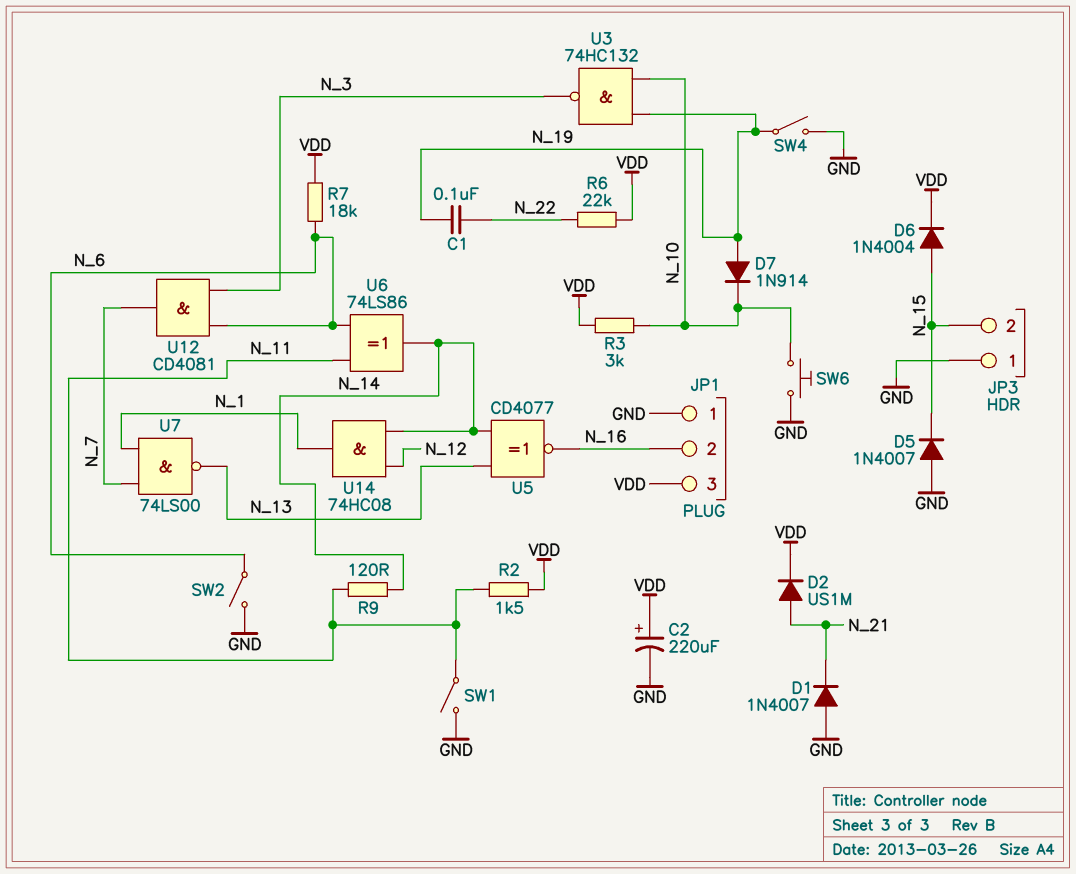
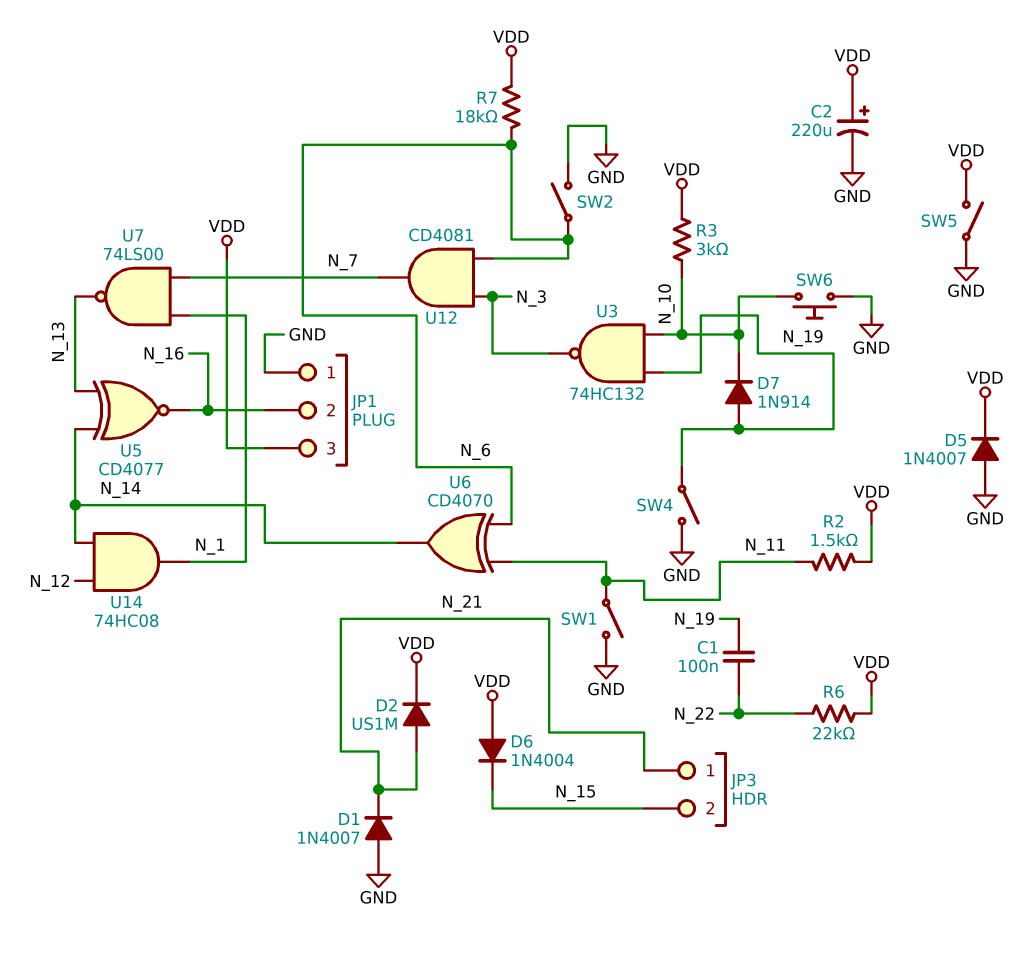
D5: diode 1N4007 (A GND, K N_15) -> diode 1N4007 (A GND, K VDD)
D6: diode 1N4004 (A N_15, K VDD) -> diode 1N4004 (A VDD, K N_15)
JP3 pin 1: GND -> N_21
R9: 120 (N_11, N_14) -> none
SW5: none -> switch (GND, VDD)
U6: XOR 74LS86 (in N_6, in N_11, out N_14) -> XOR CD4070 (in N_6, in N_11, out N_14)

